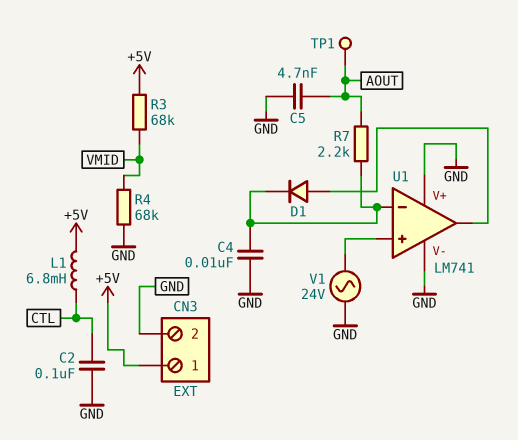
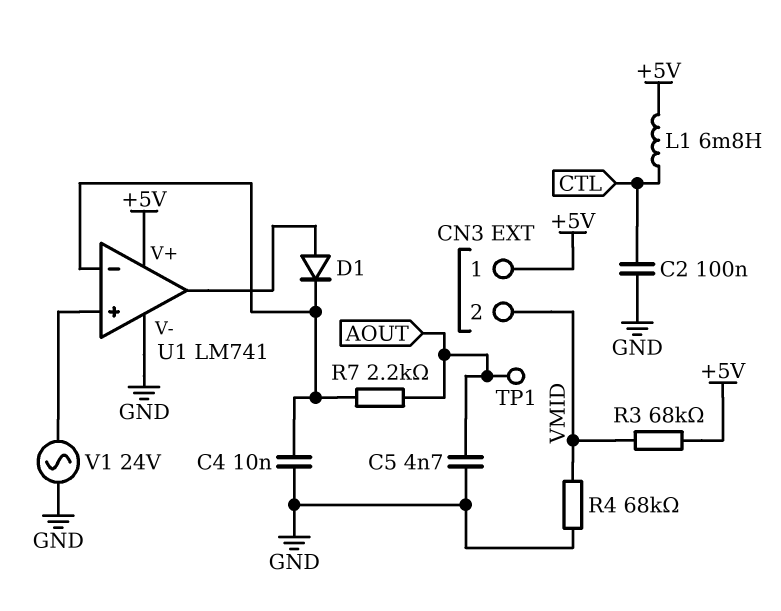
CN3 pin 2: GND -> VMID
U1 pin V+: GND -> +5V

